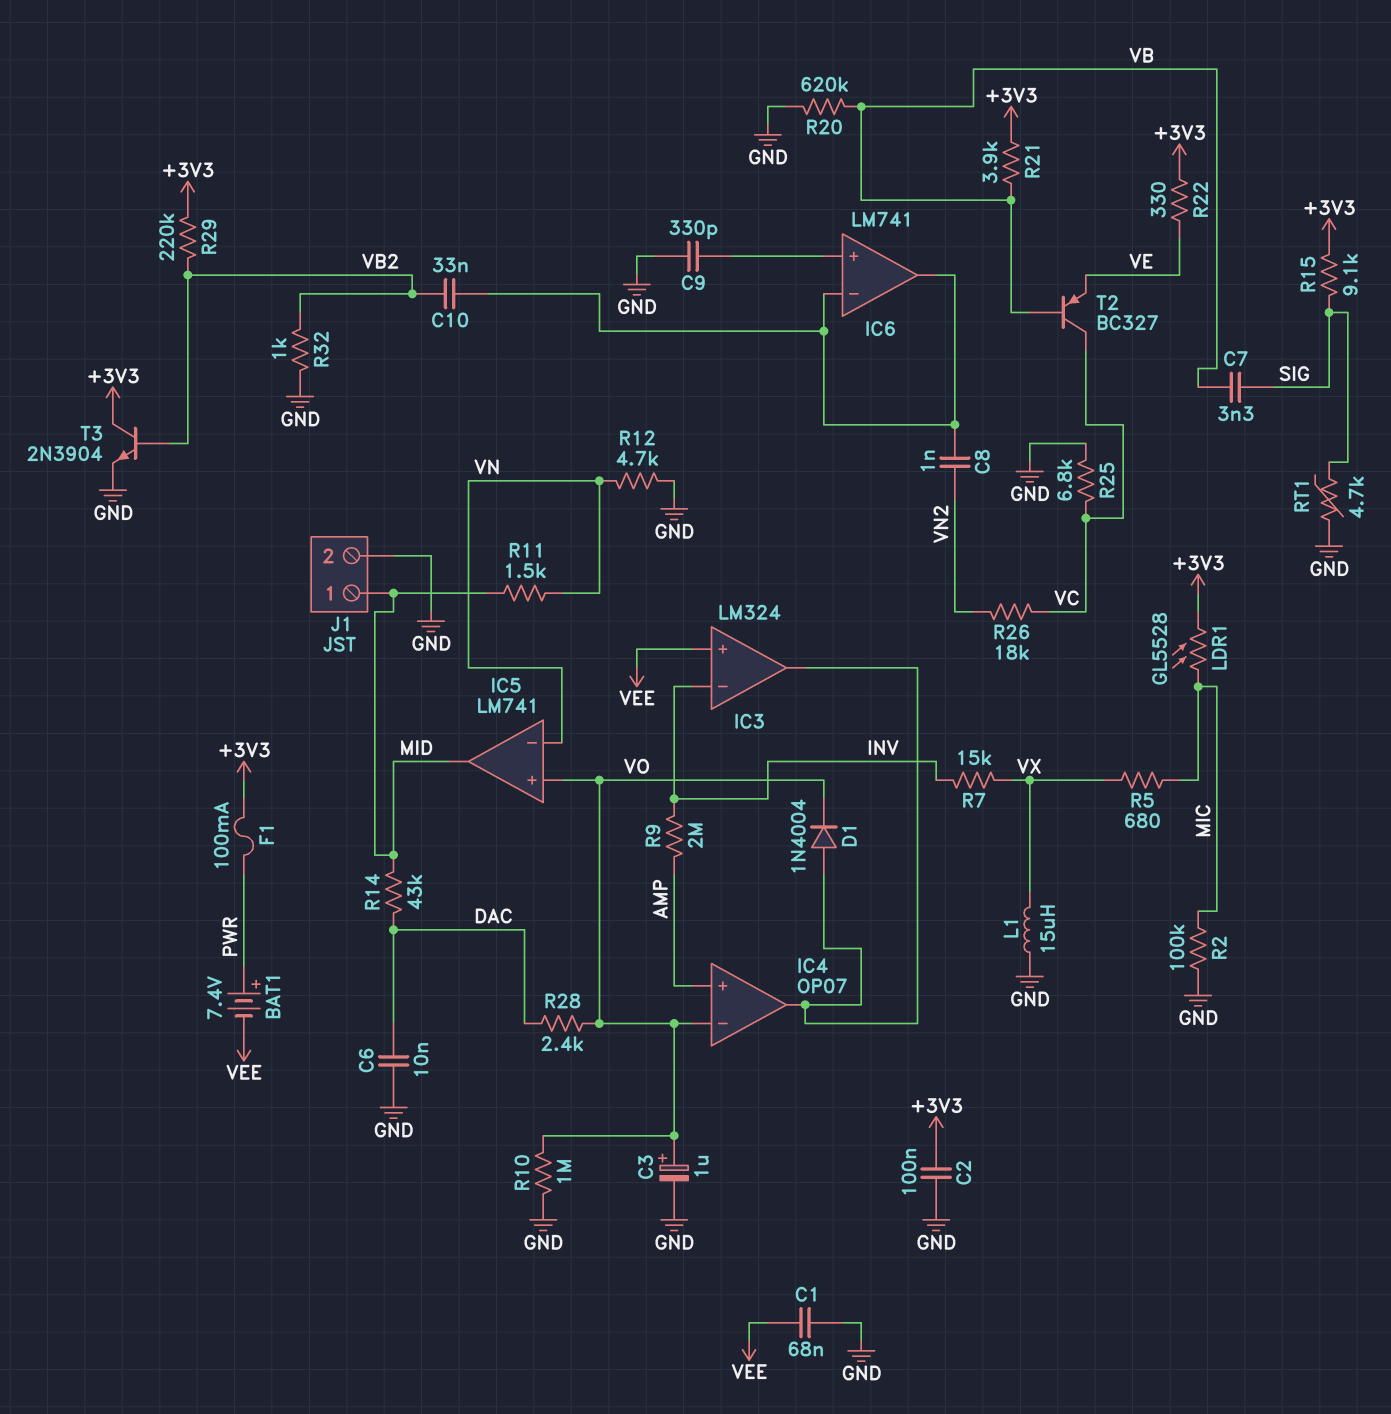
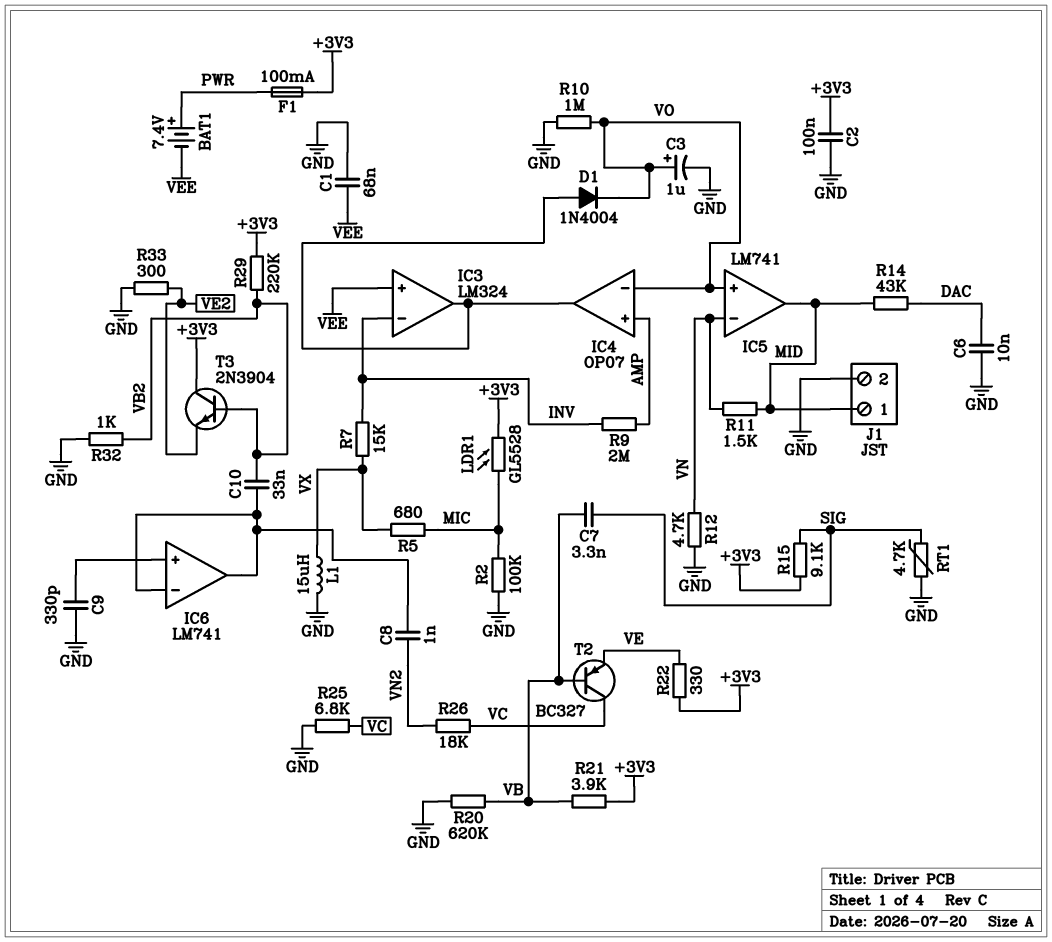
R28: 2.4k (DAC, VO) -> none
R33: none -> 300 (GND, VE2)
T3: NPN 2N3904 (B VB2, C +3V3, E GND) -> NPN 2N3904 (B VB2, C +3V3, E VE2)

